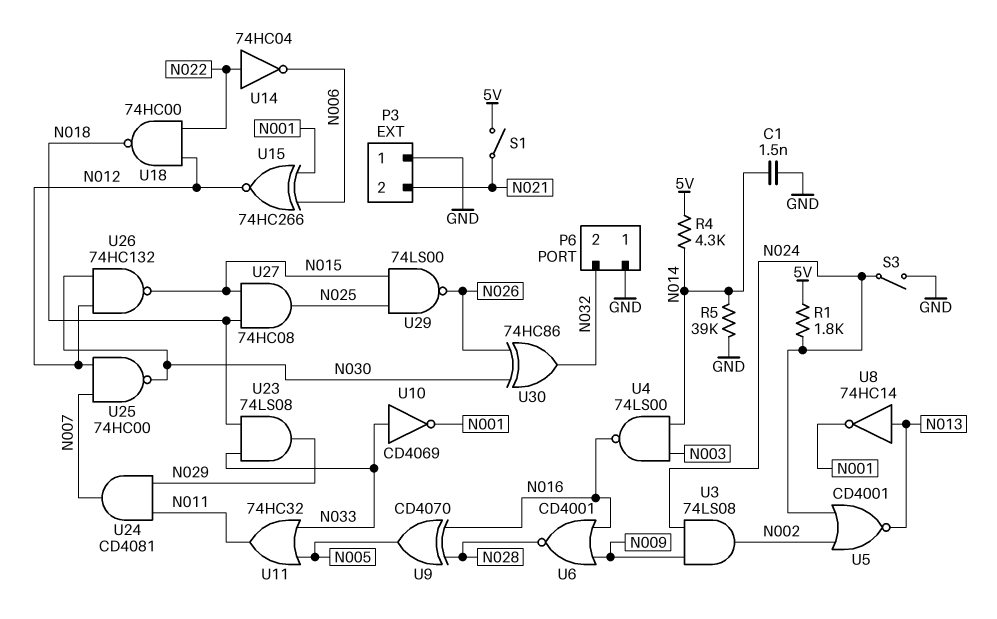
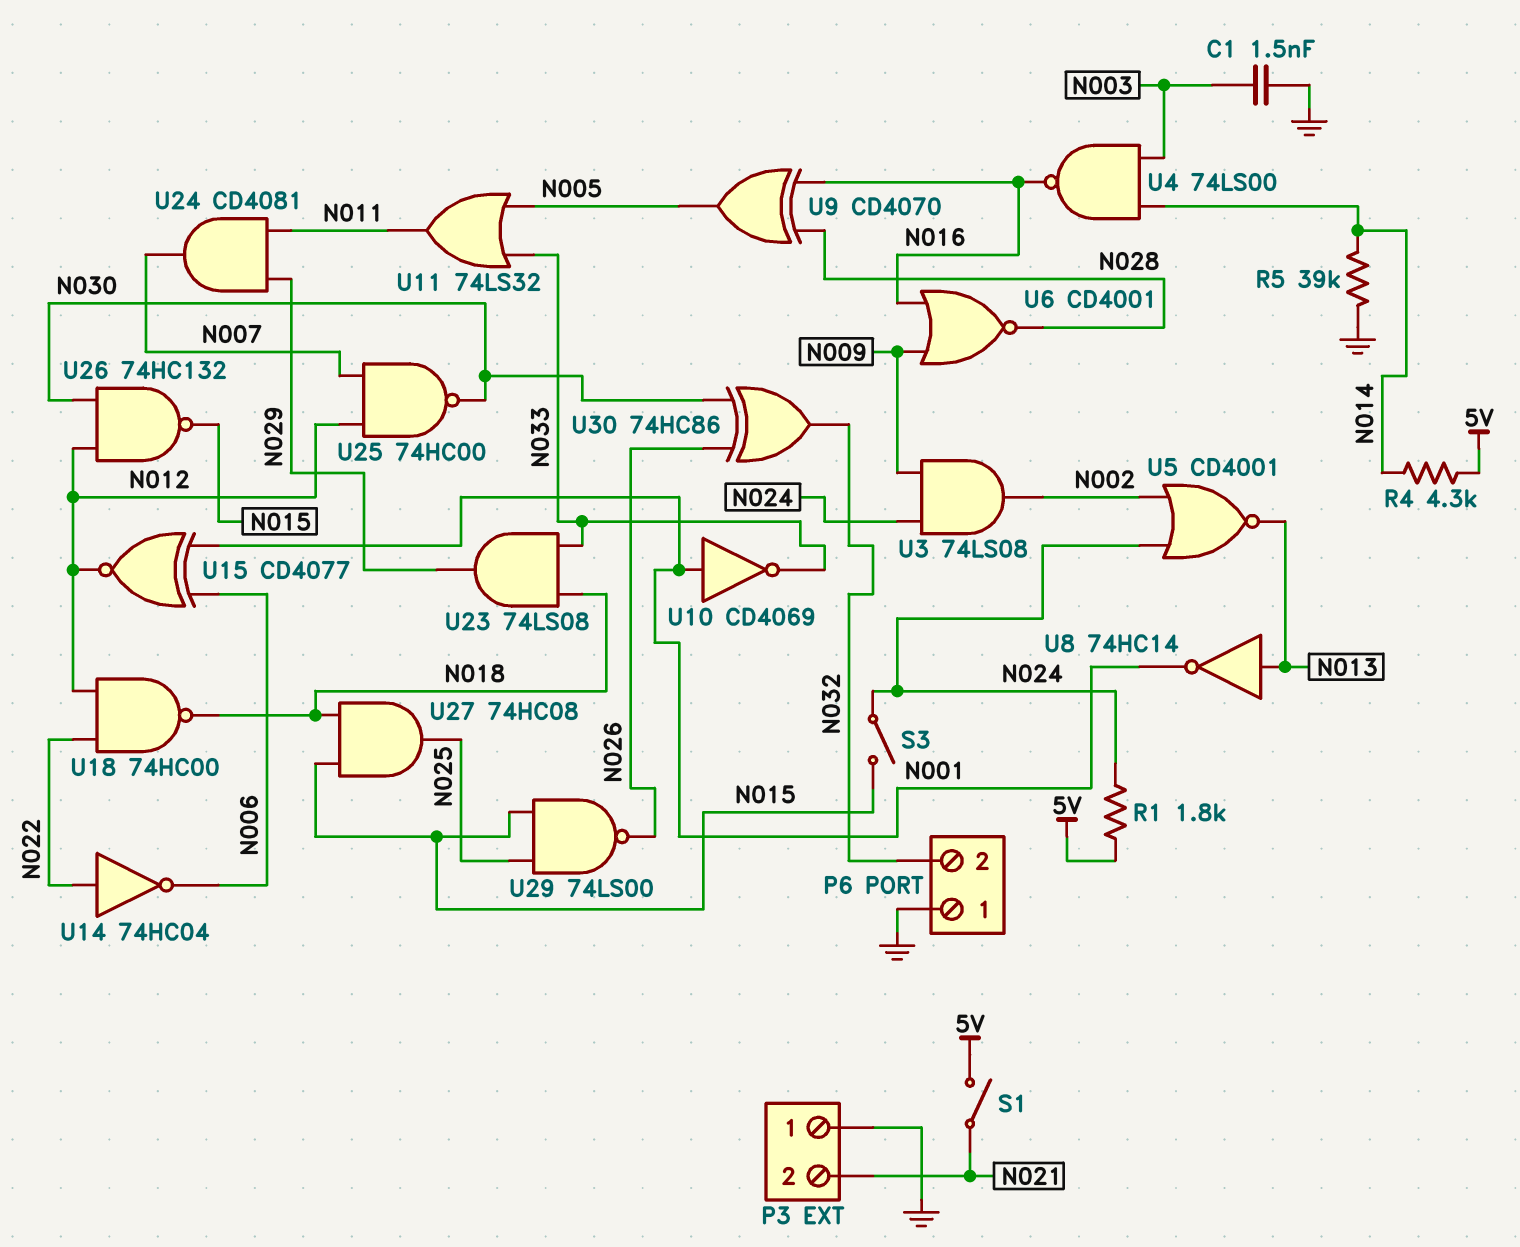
C1: 1.5nF (GND, N014) -> 1.5nF (GND, N003)
S3: switch (GND, N024) -> switch (N015, N024)
U10: NOT CD4069 (in N033, out N001) -> NOT CD4069 (in N001, out N033)
U11: OR 74HC32 (in N005, in N033, out N011) -> OR 74LS32 (in N005, in N033, out N011)
U15: XNOR 74HC266 (in N001, in N006, out N012) -> XNOR CD4077 (in N001, in N006, out N012)

